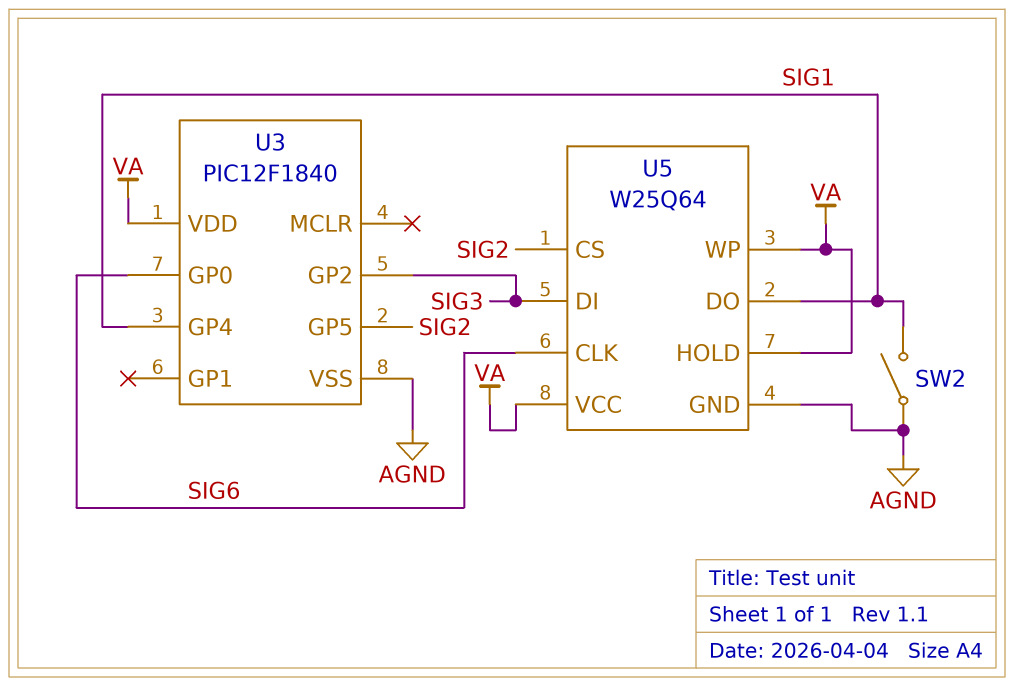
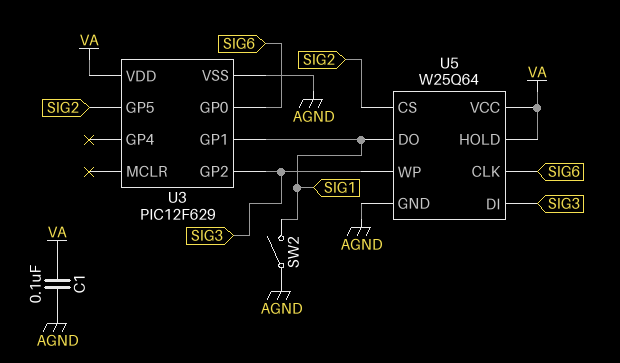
C1: none -> 100nF (AGND, VA)
U3: PIC12F1840 -> PIC12F629
U3 pin GP1: none -> SIG1
U3 pin GP4: SIG1 -> none
U5 pin WP: VA -> SIG3

